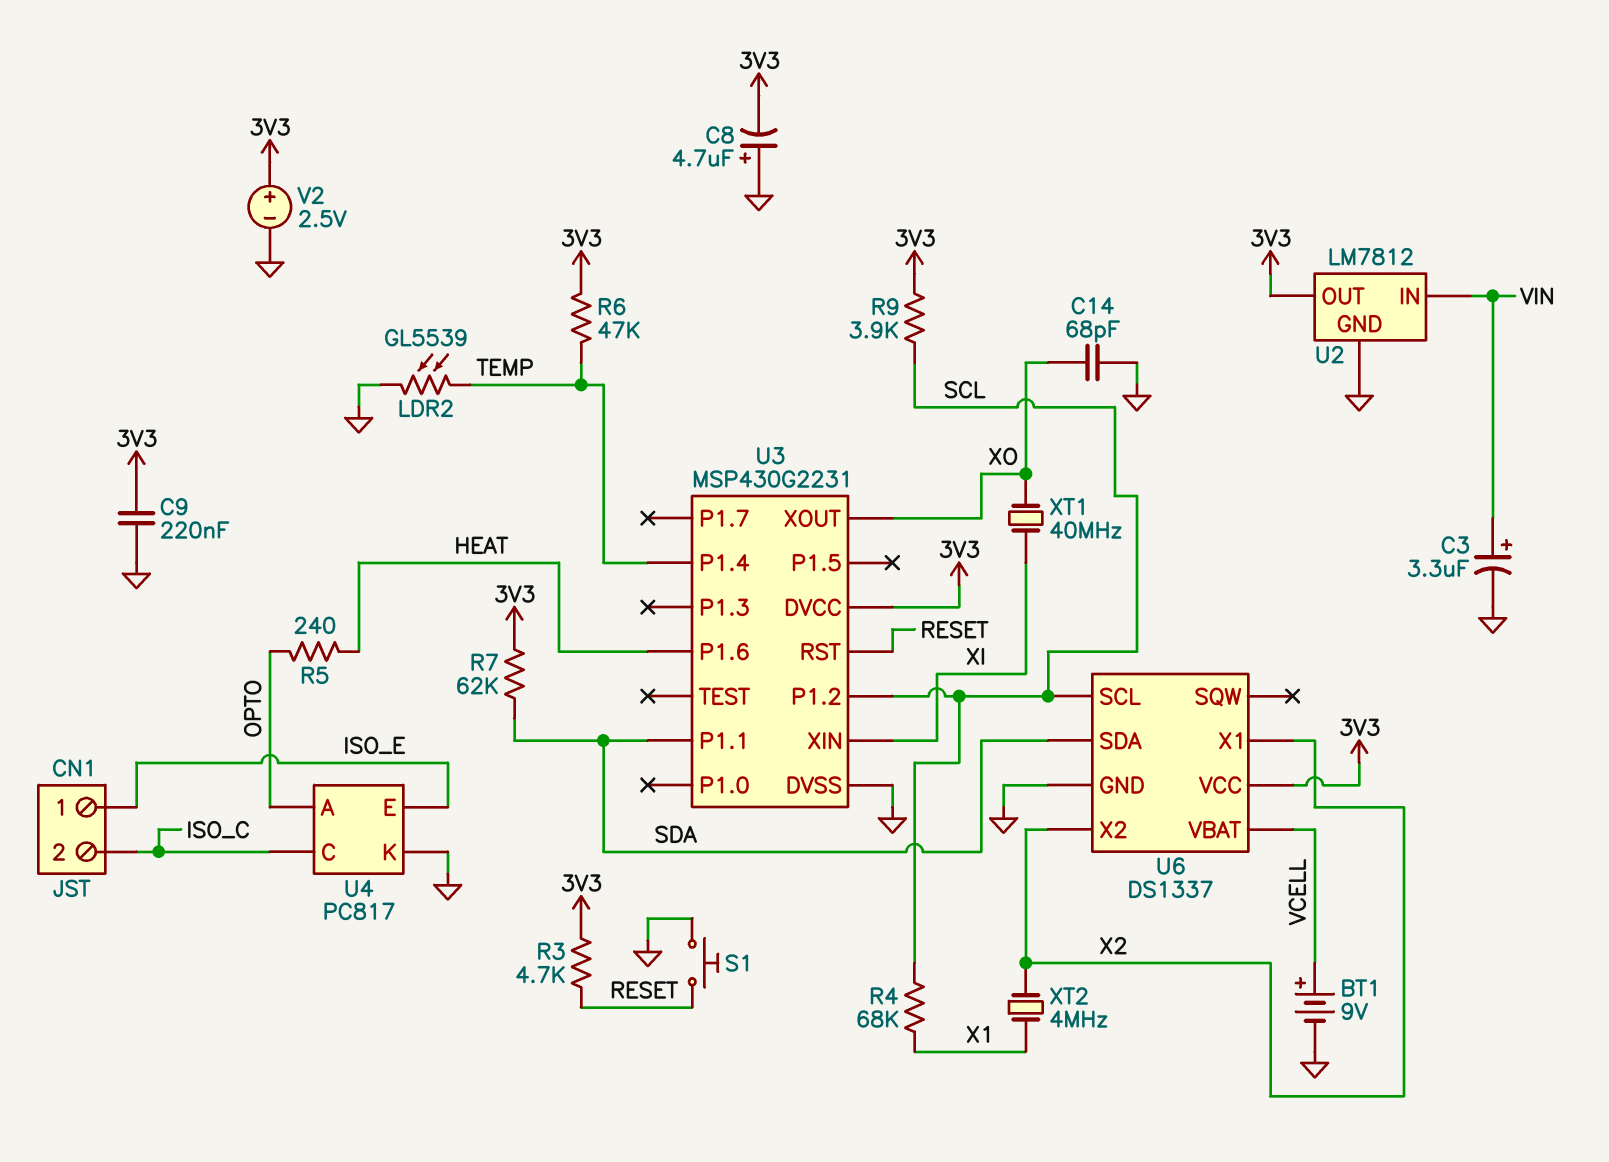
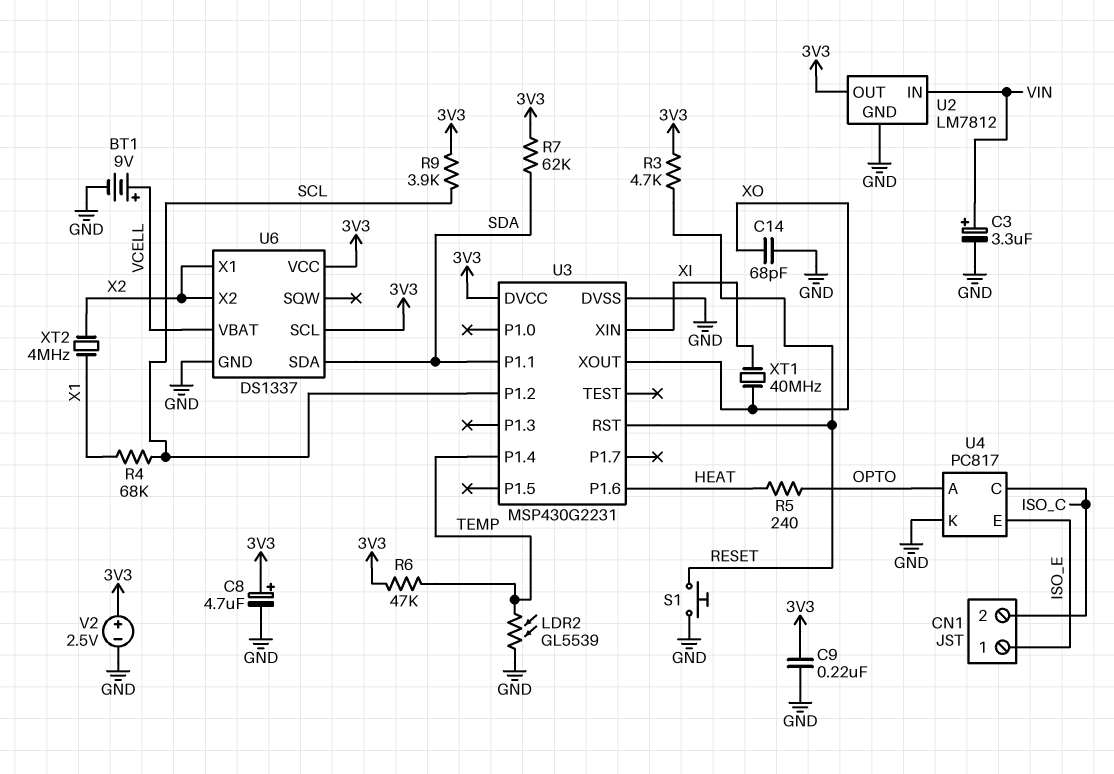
C8: 4.7uF (plus GND, minus 3V3) -> 4.7uF (plus 3V3, minus GND)
U6 pin SCL: SCL -> 3V3

